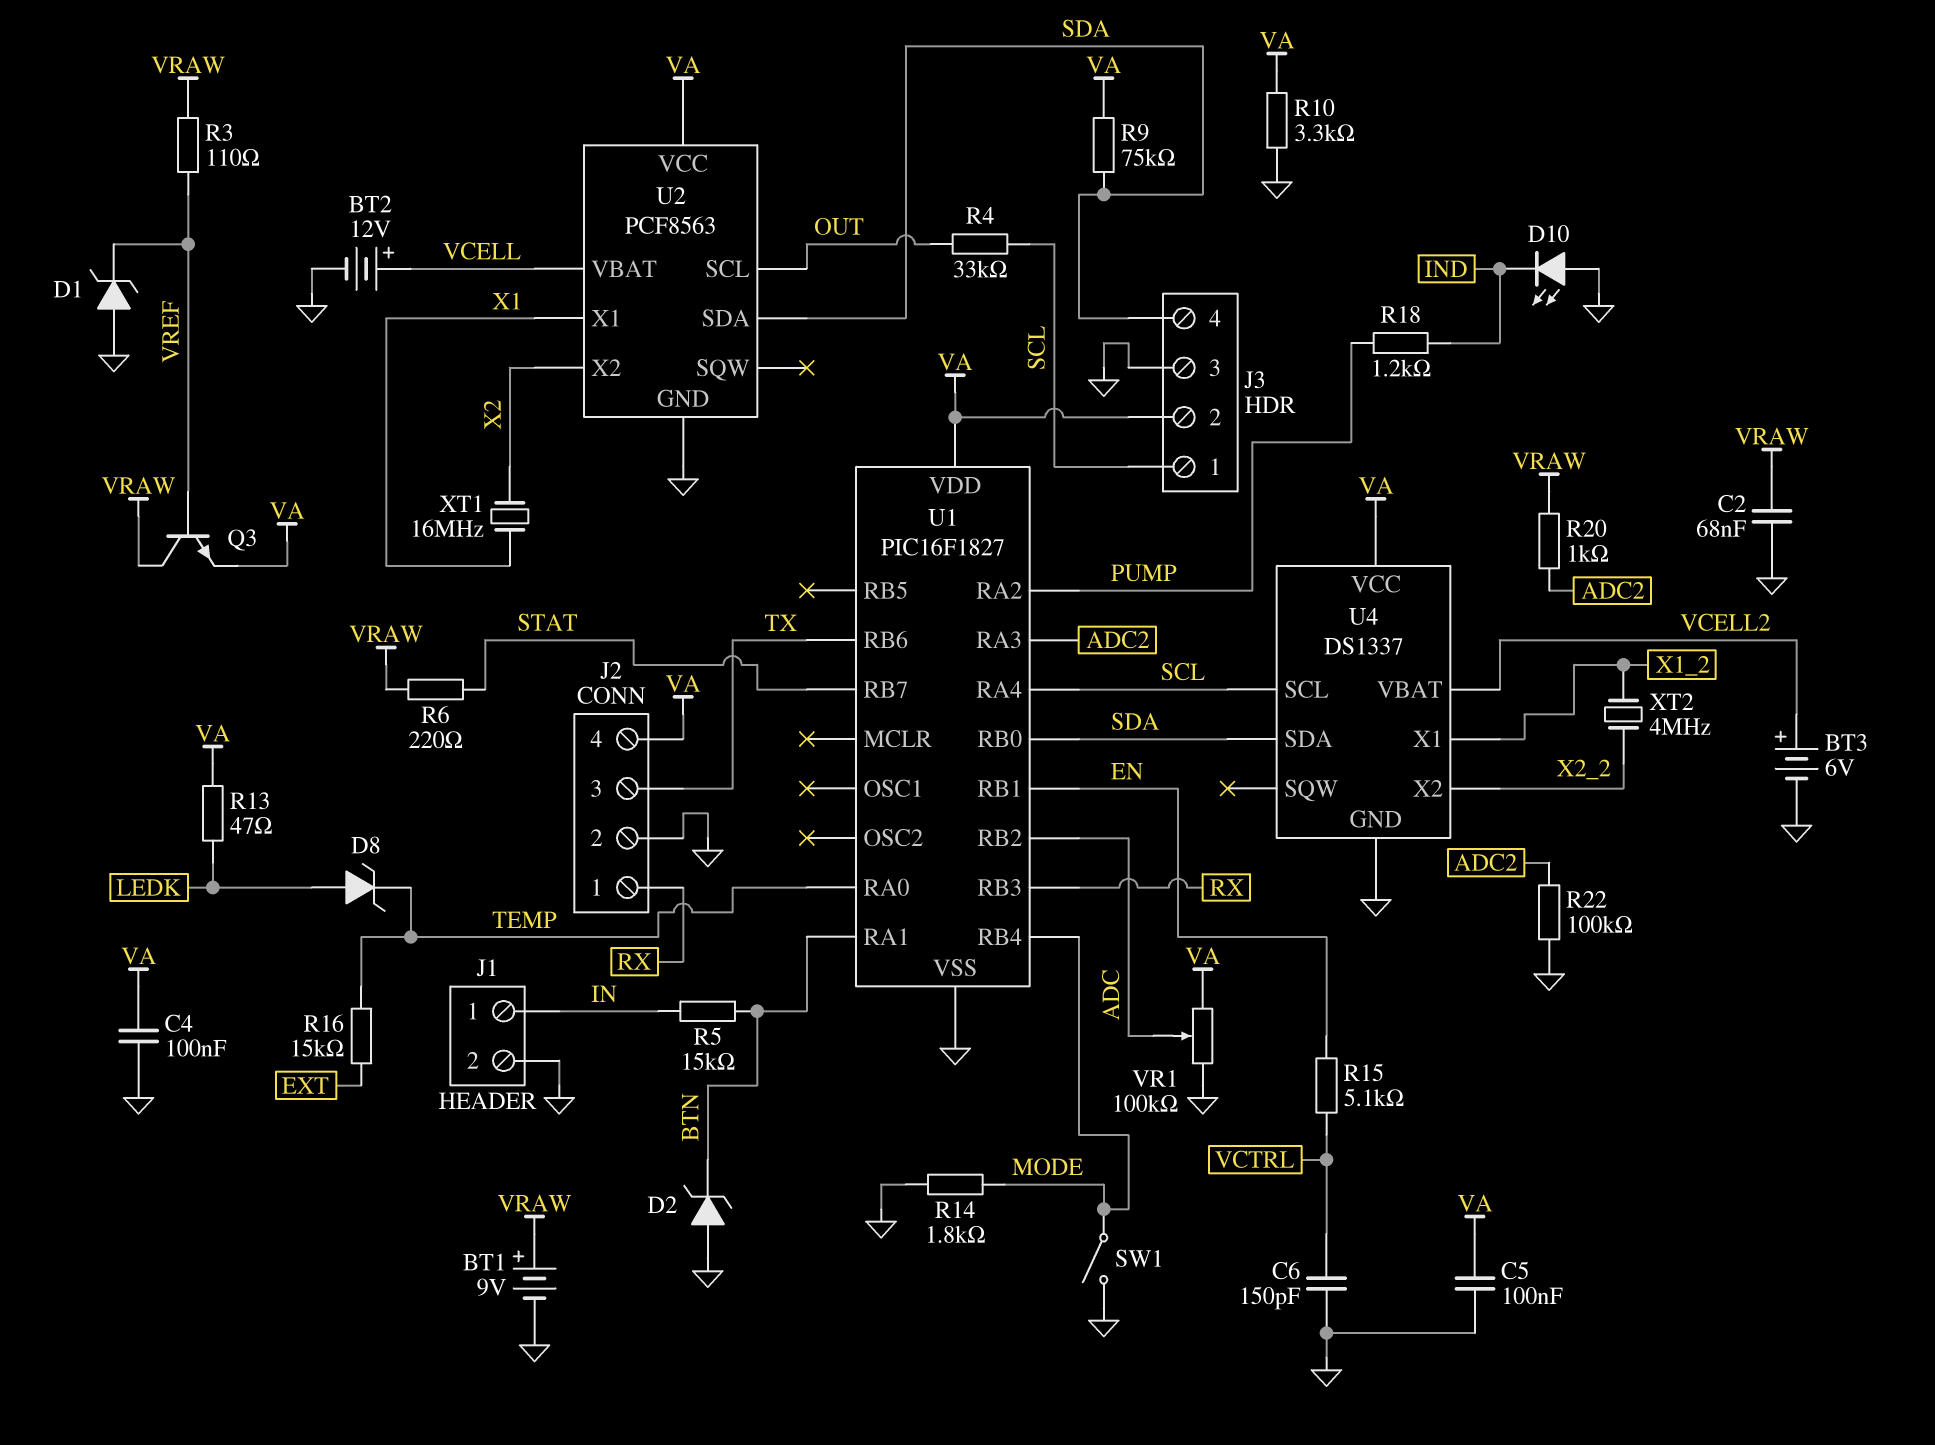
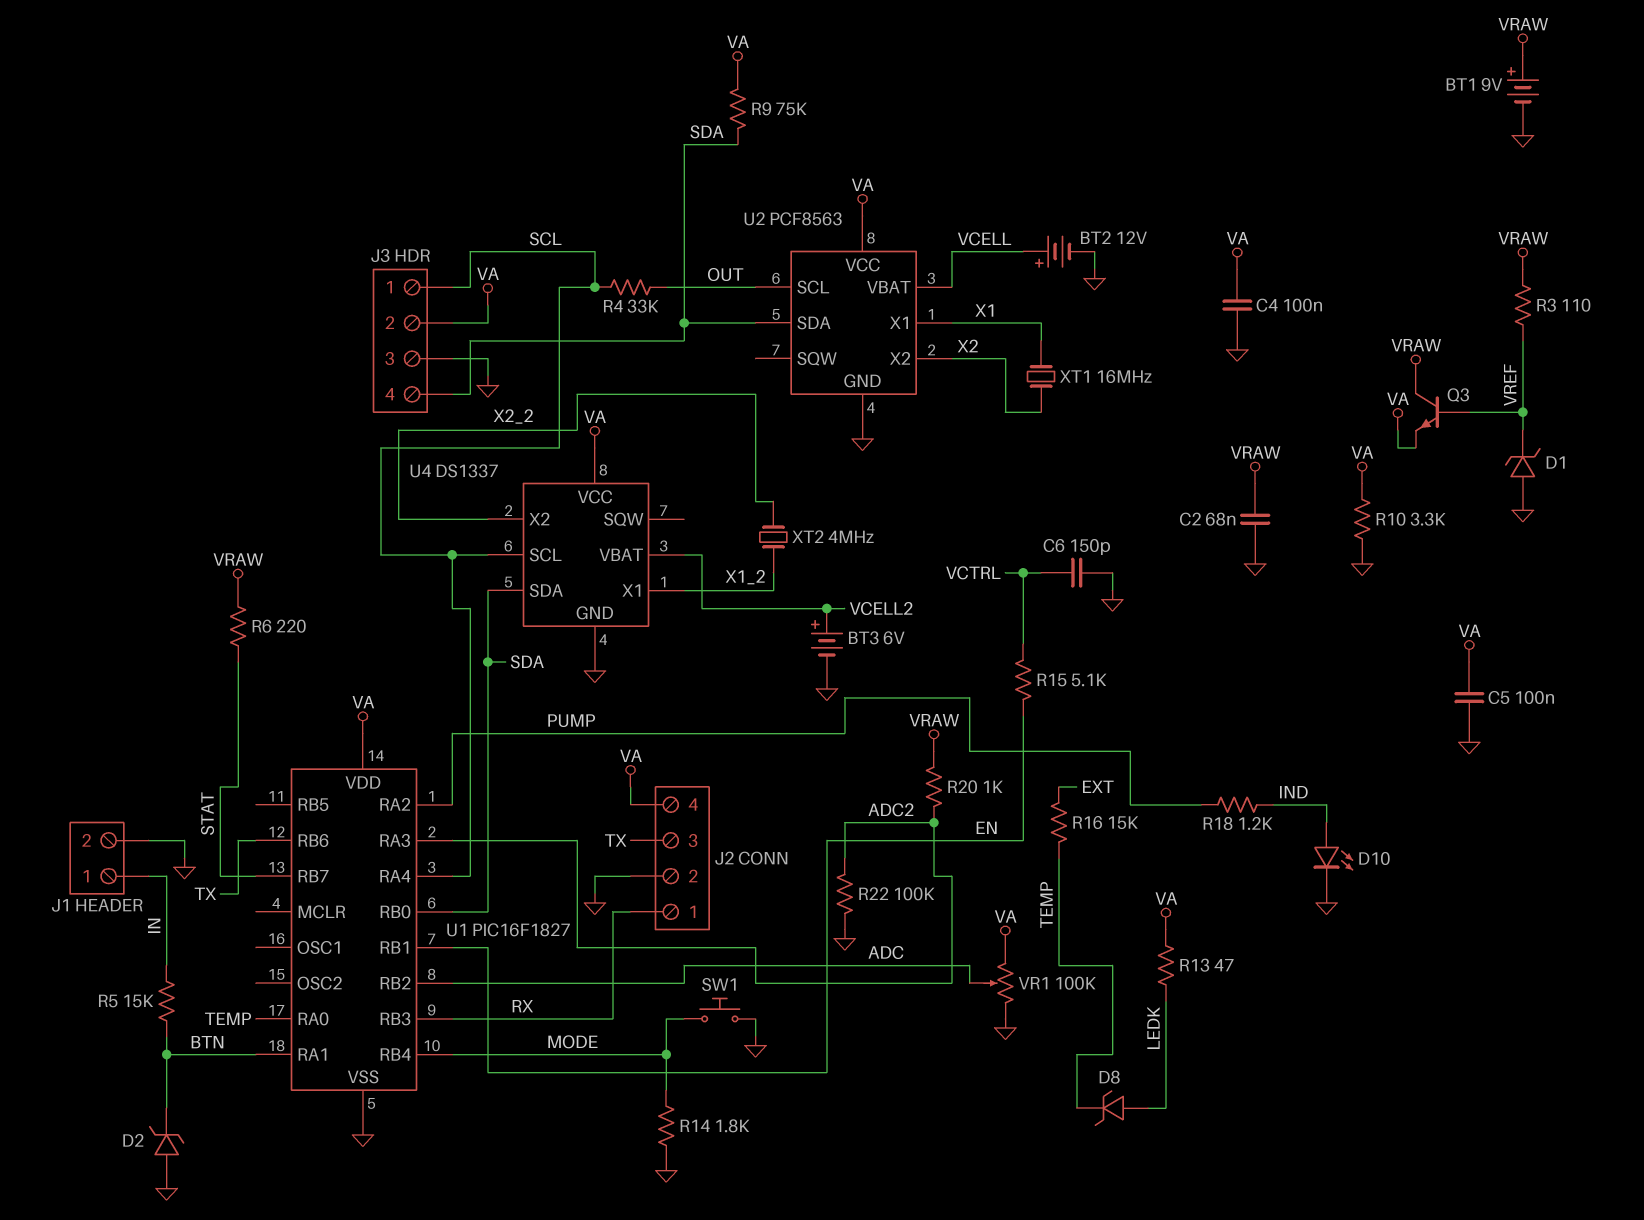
D10: LED (A GND, K IND) -> LED (A IND, K GND)
SW1: switch (GND, MODE) -> button (GND, MODE)

